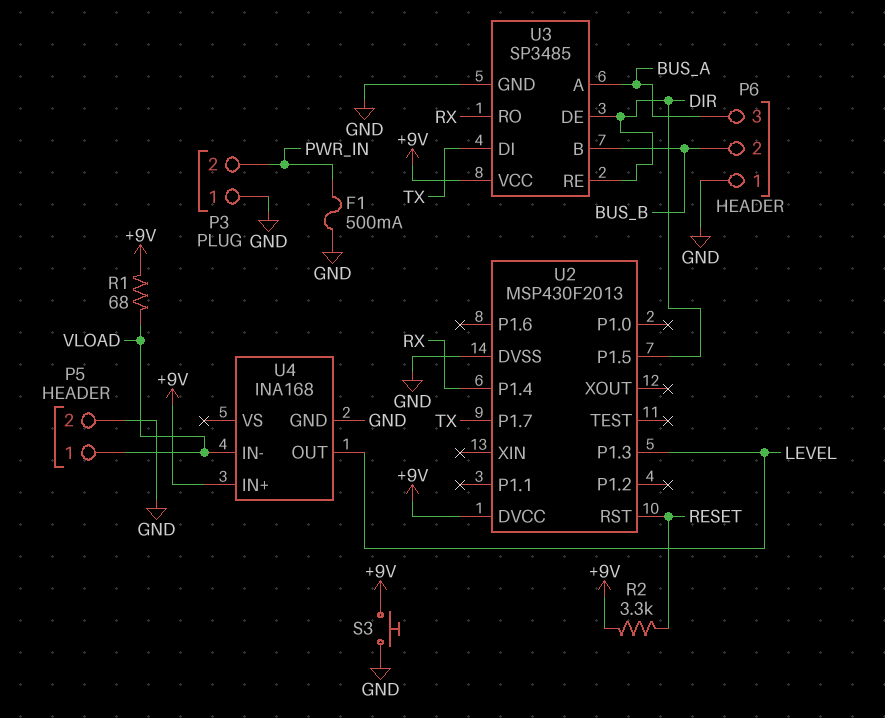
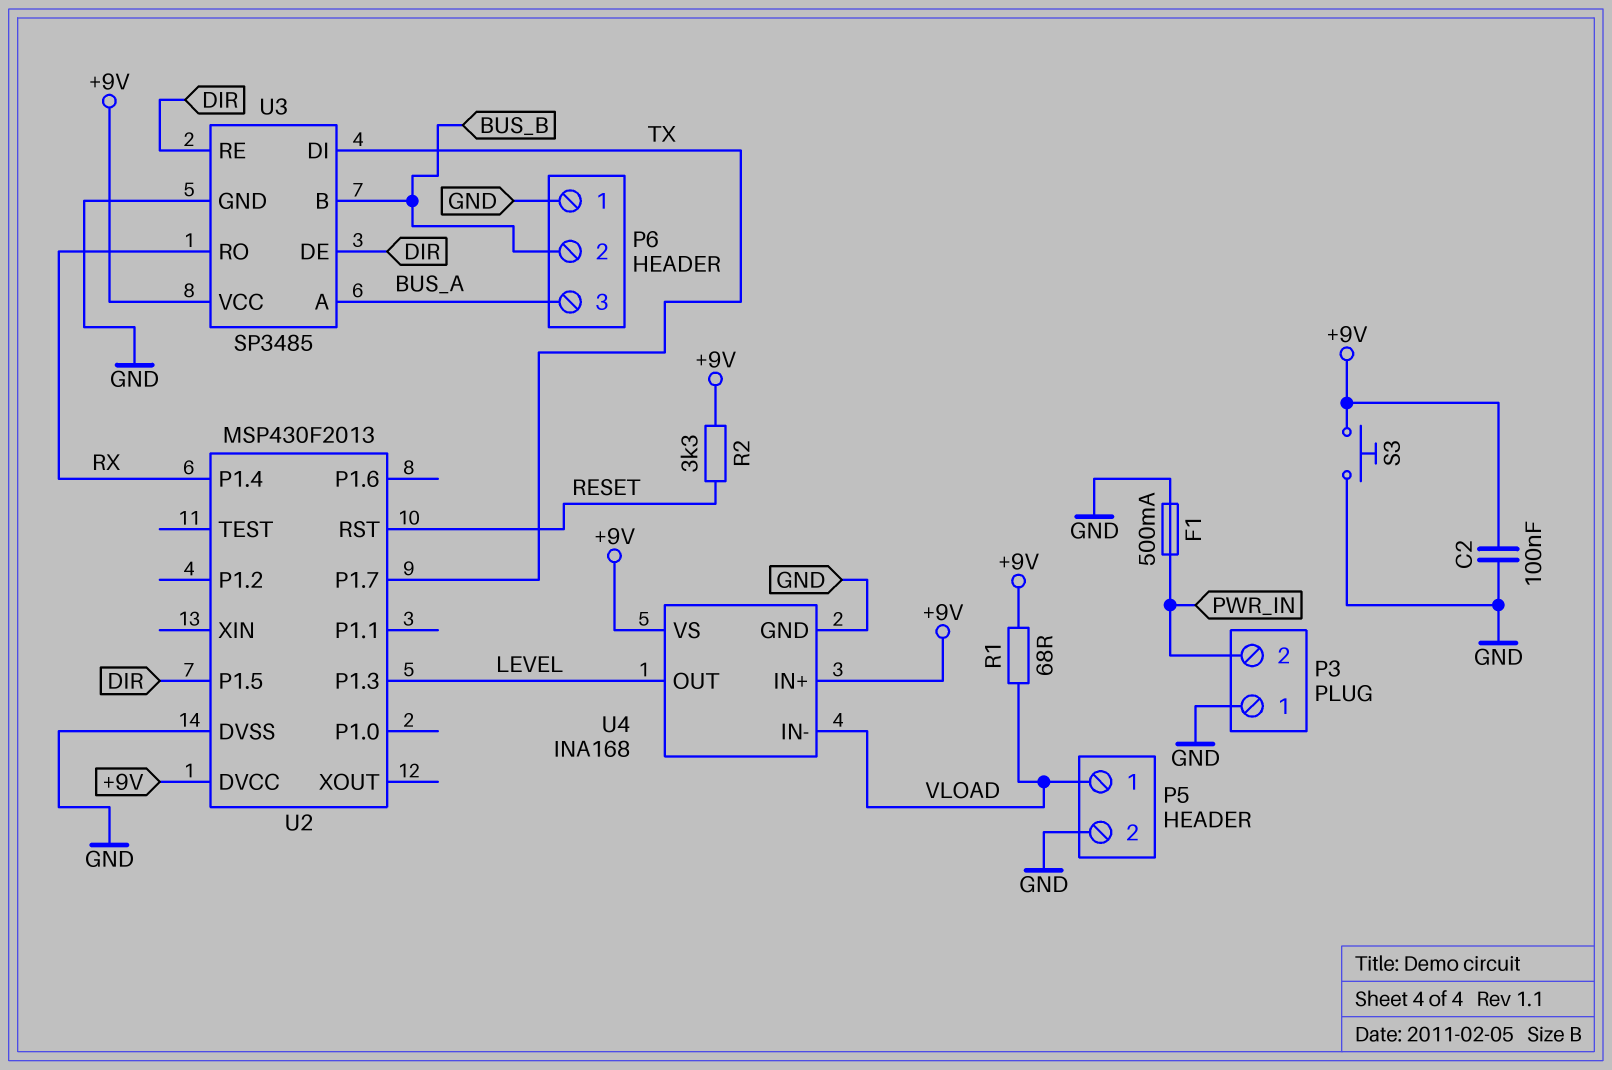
C2: none -> 100nF (+9V, GND)
U4 pin VS: none -> +9V

